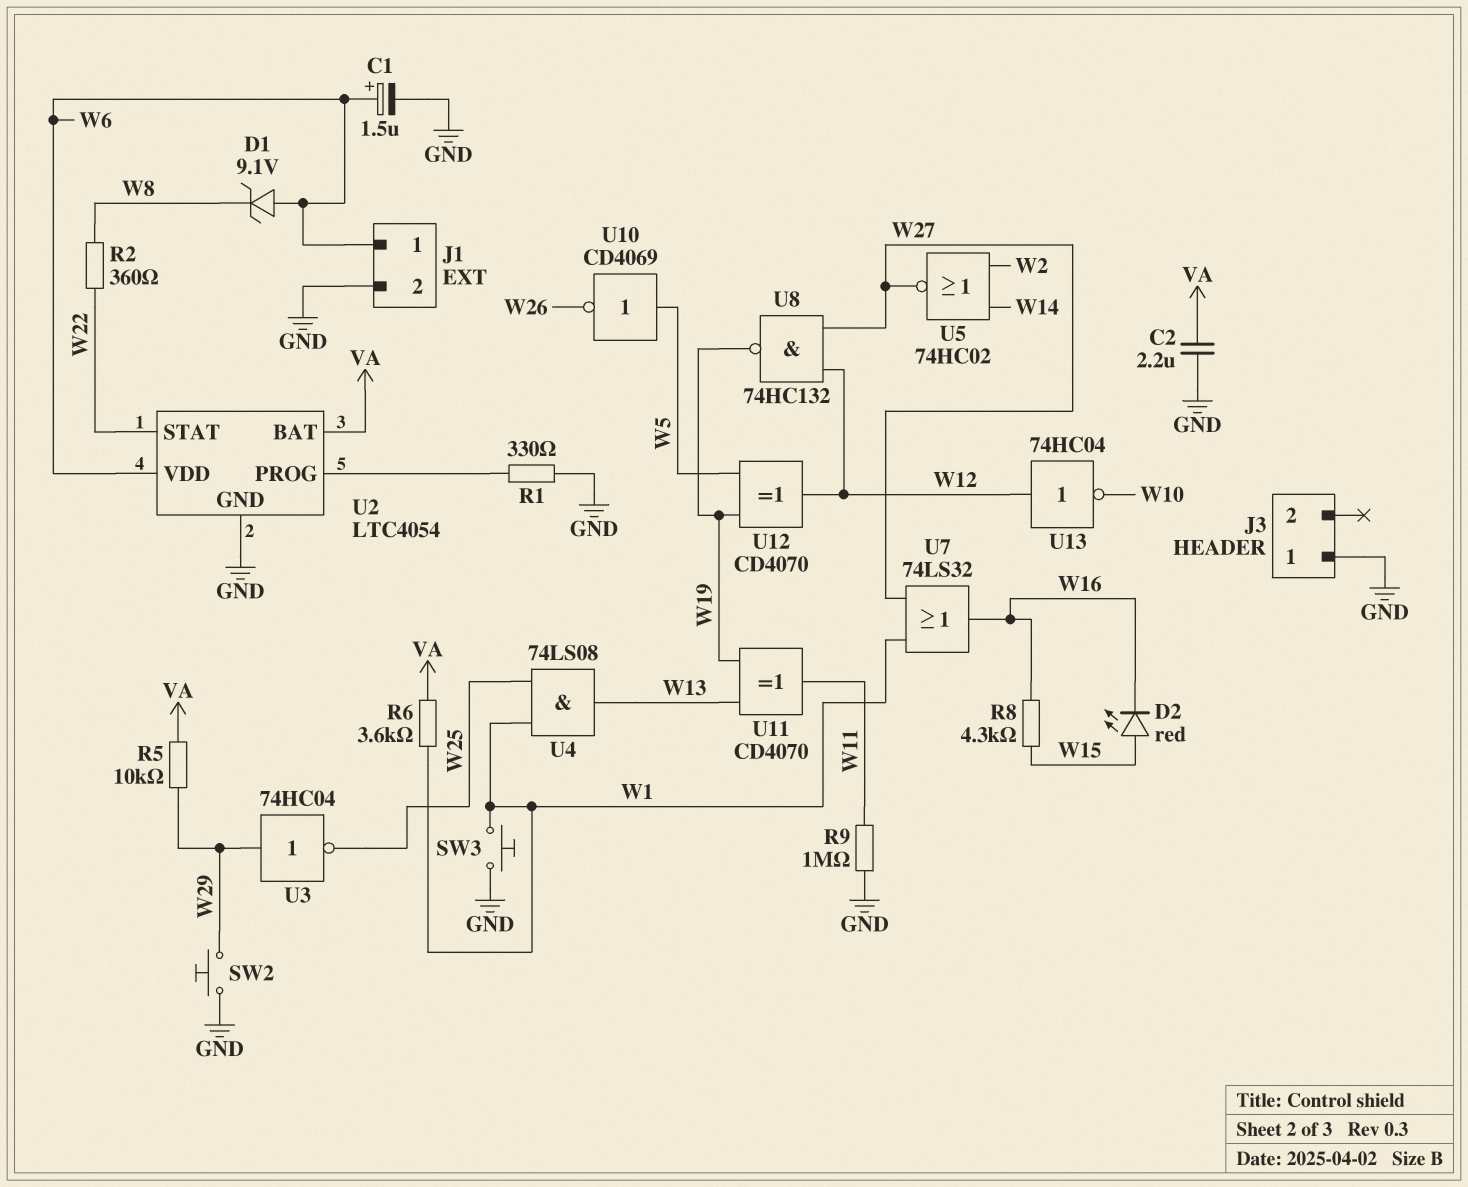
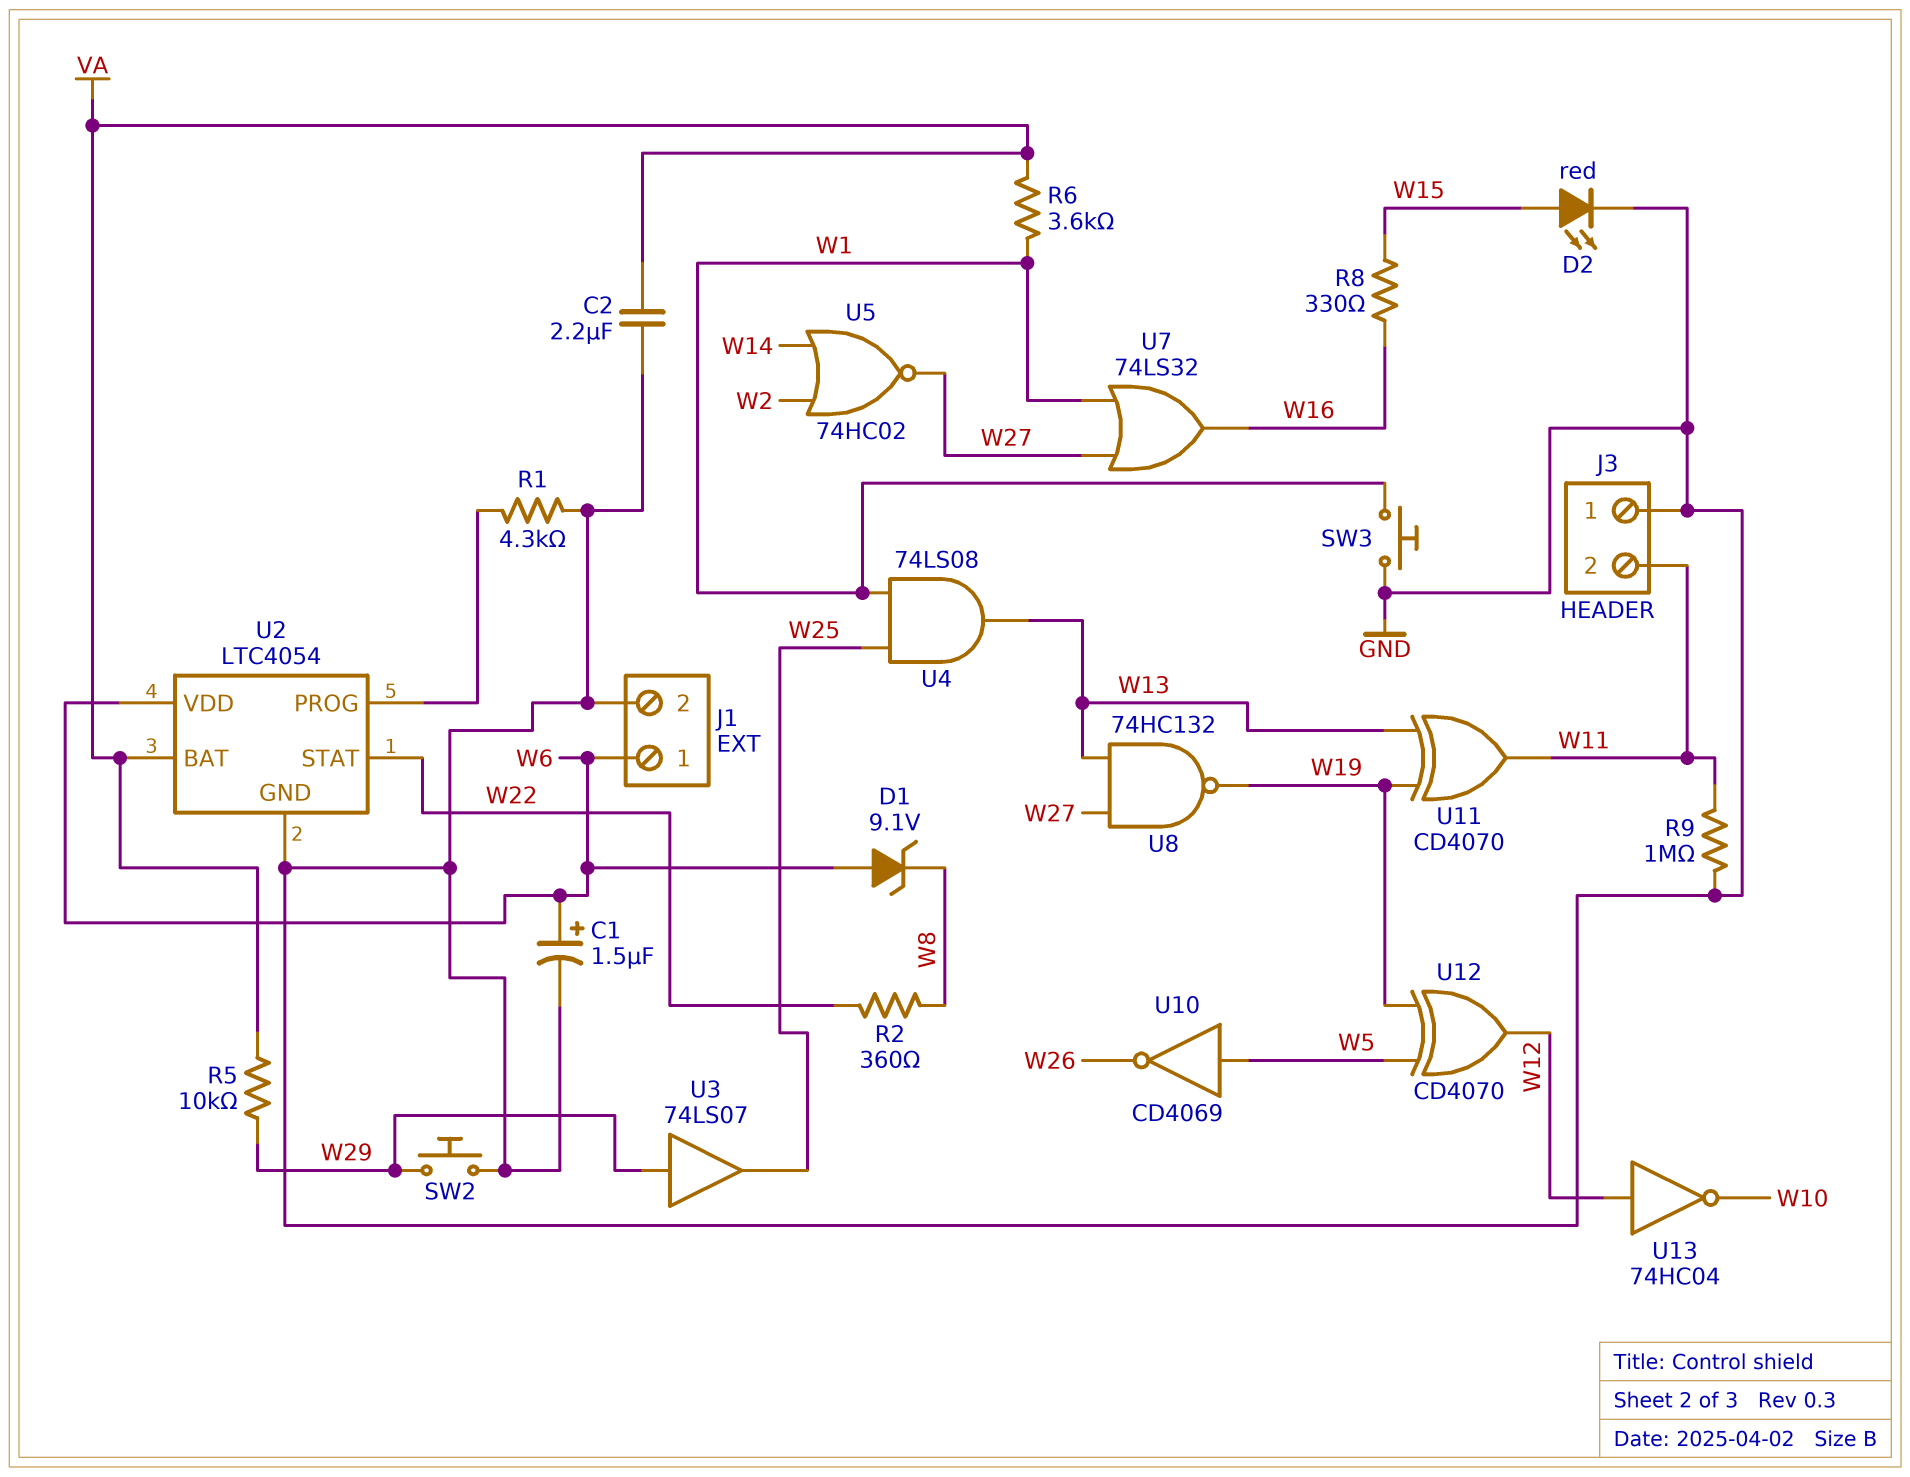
D2: LED red (A W15, K W16) -> LED red (A W15, K GND)
J3 pin 2: none -> W11
R1: 330 (GND, U2/PROG) -> 4.3k (GND, U2/PROG)
R8: 4.3k (W15, W16) -> 330 (W15, W16)
U3: NOT 74HC04 (in W29, out W25) -> buffer 74LS07 (in W29, out W25)
U8: NAND 74HC132 (in W12, in W27, out W19) -> NAND 74HC132 (in W13, in W27, out W19)

